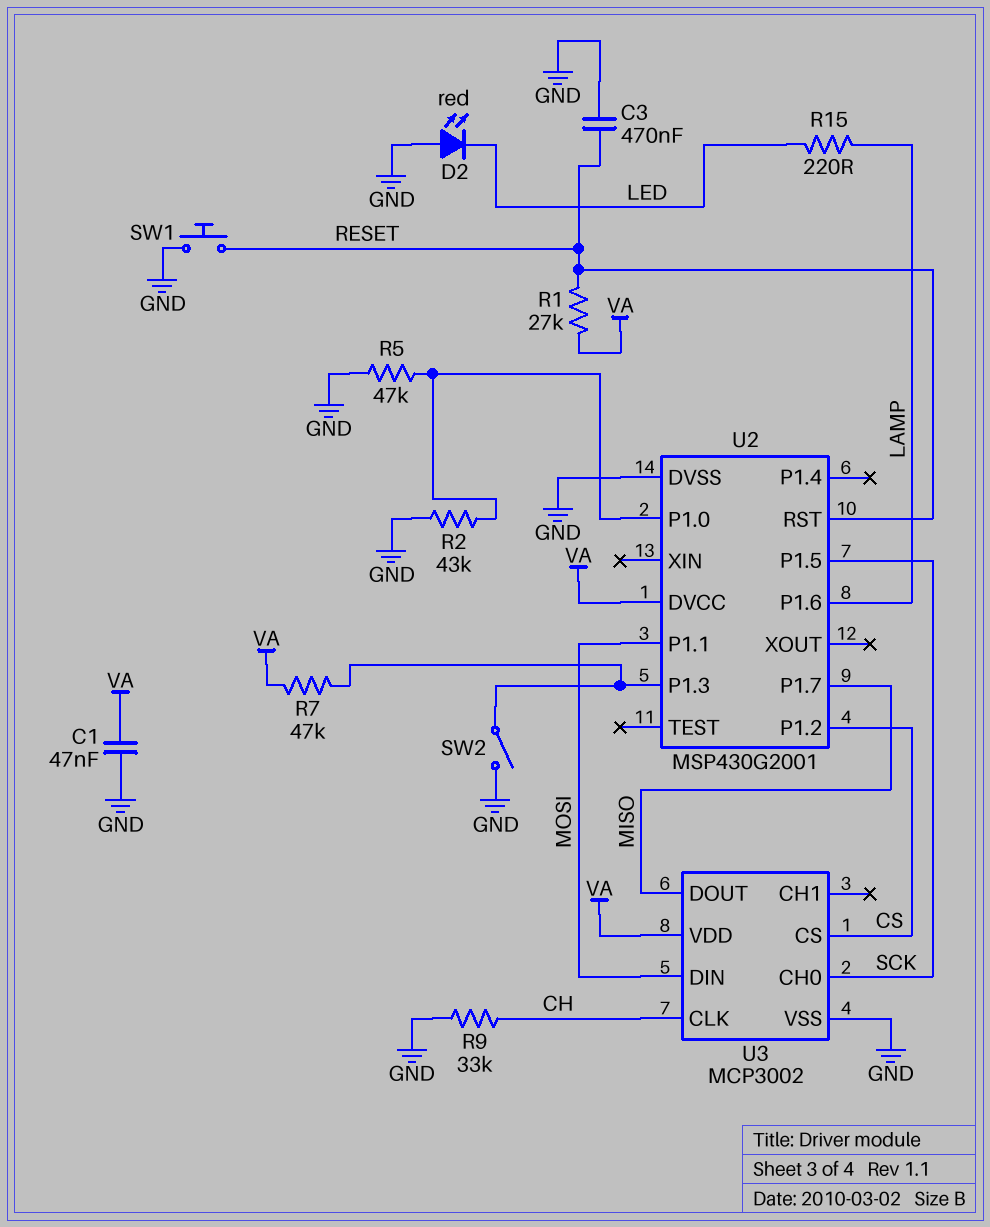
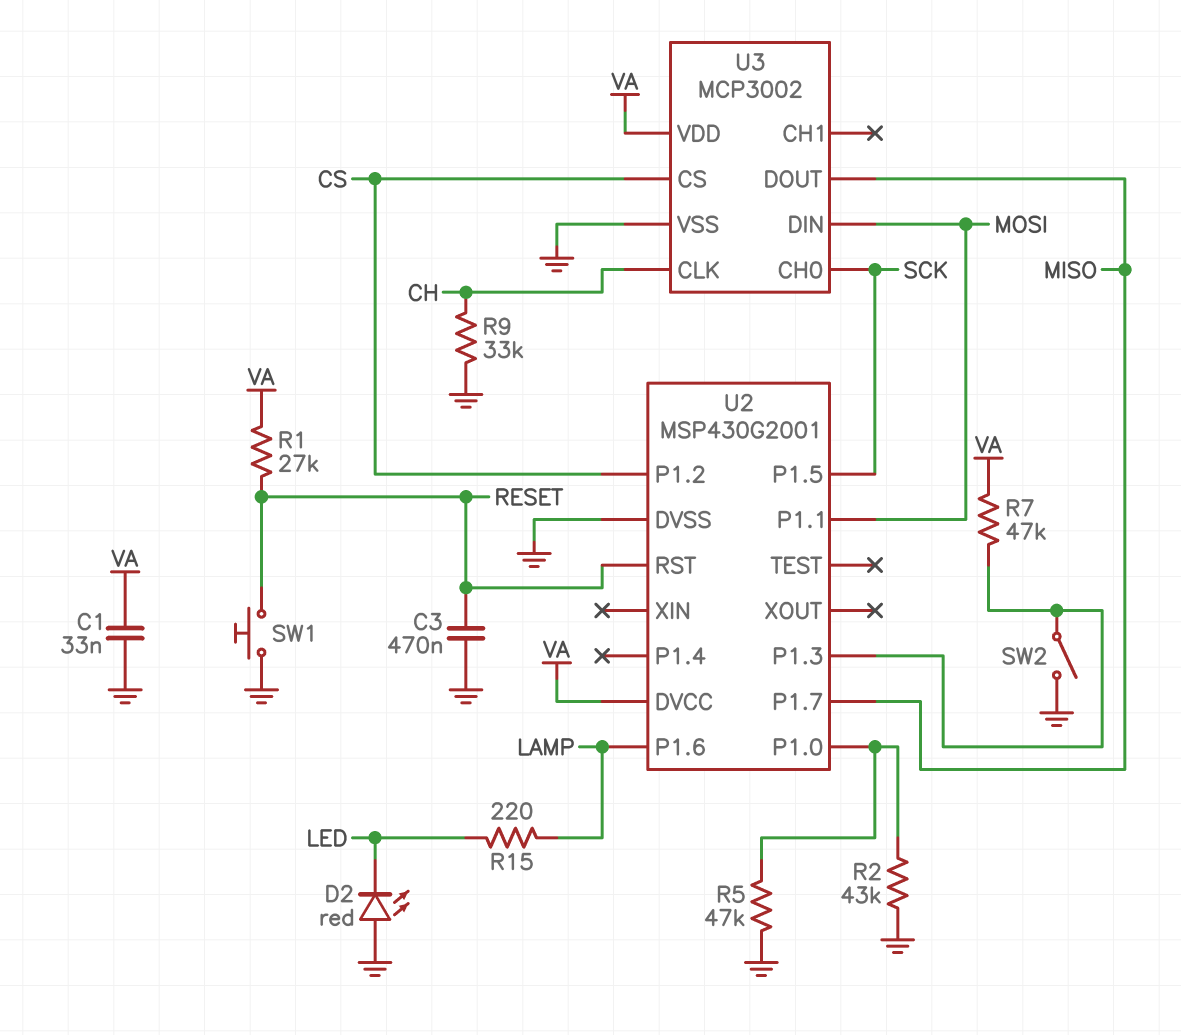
C1: 47nF (GND, VA) -> 33nF (GND, VA)

